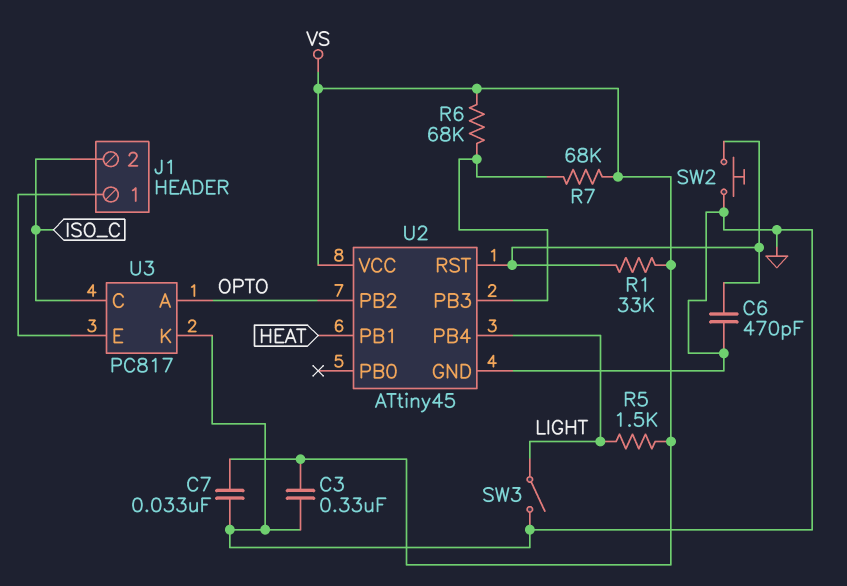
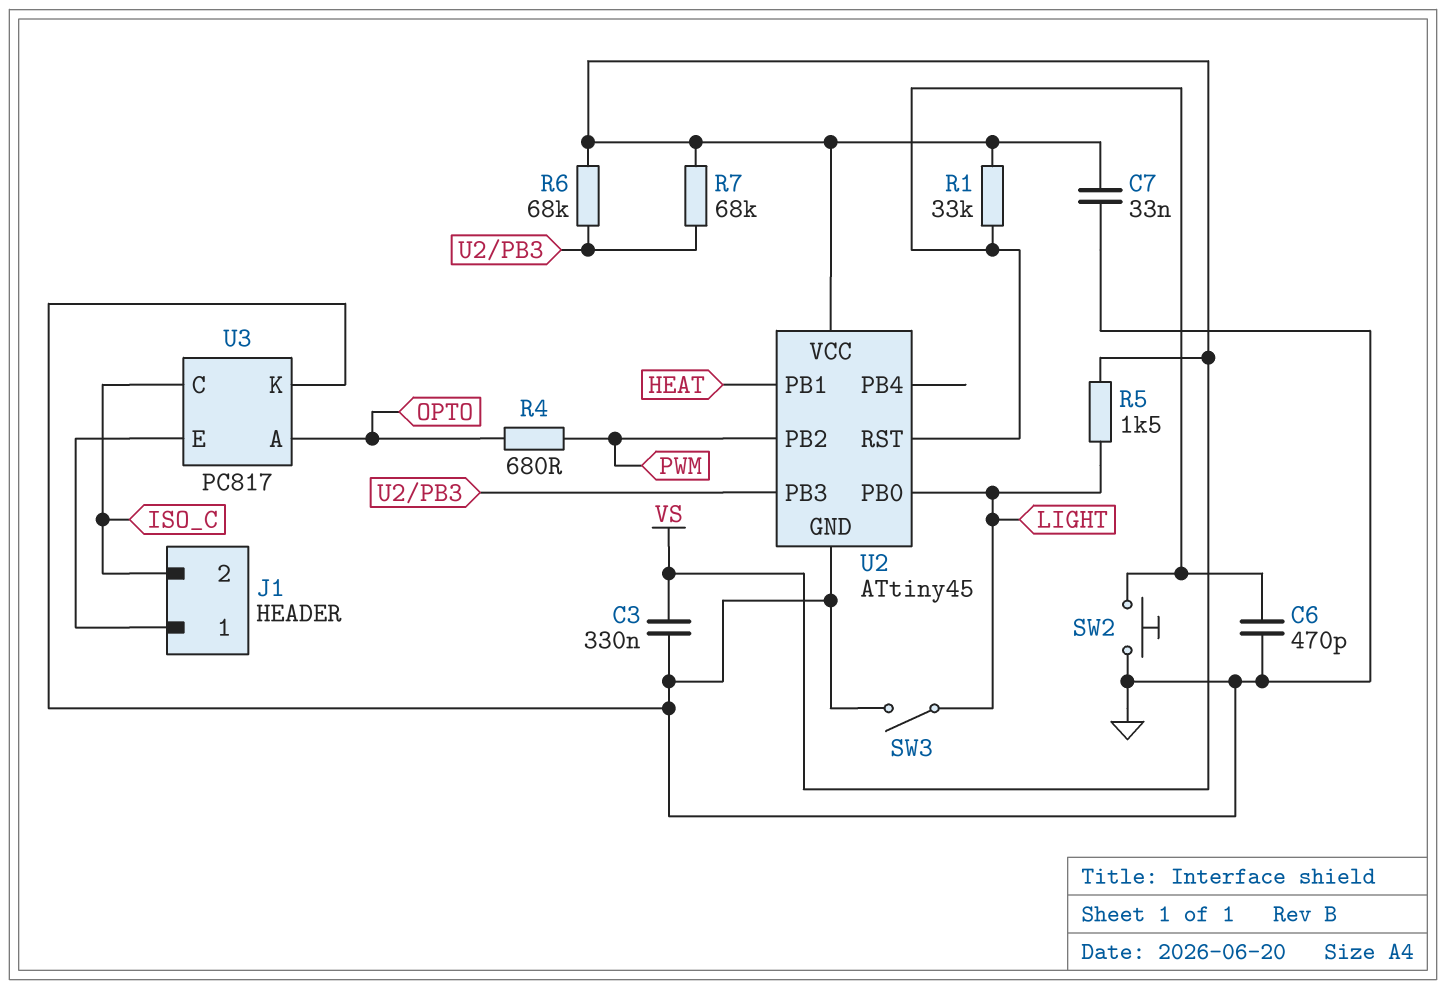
R4: none -> 680 (OPTO, PWM)
U2 pin PB0: none -> LIGHT
U2 pin PB2: OPTO -> PWM
U2 pin PB4: LIGHT -> none

